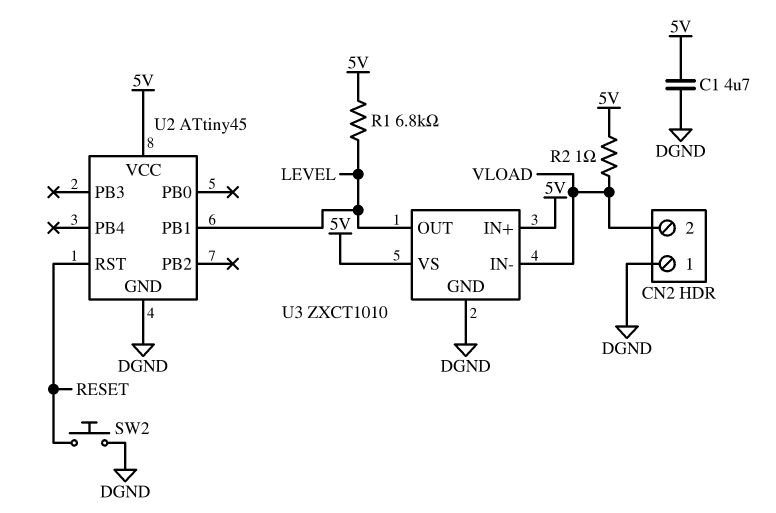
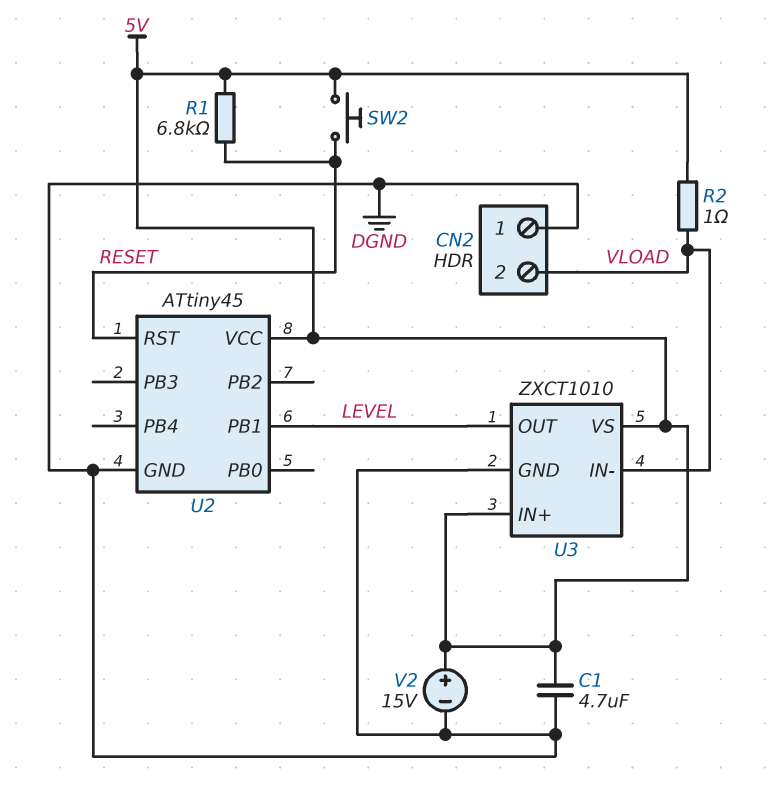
R1: 6.8k (5V, LEVEL) -> 6.8k (5V, RESET)
SW2: button (DGND, RESET) -> button (5V, RESET)
V2: none -> 15V (plus 5V, minus DGND)

